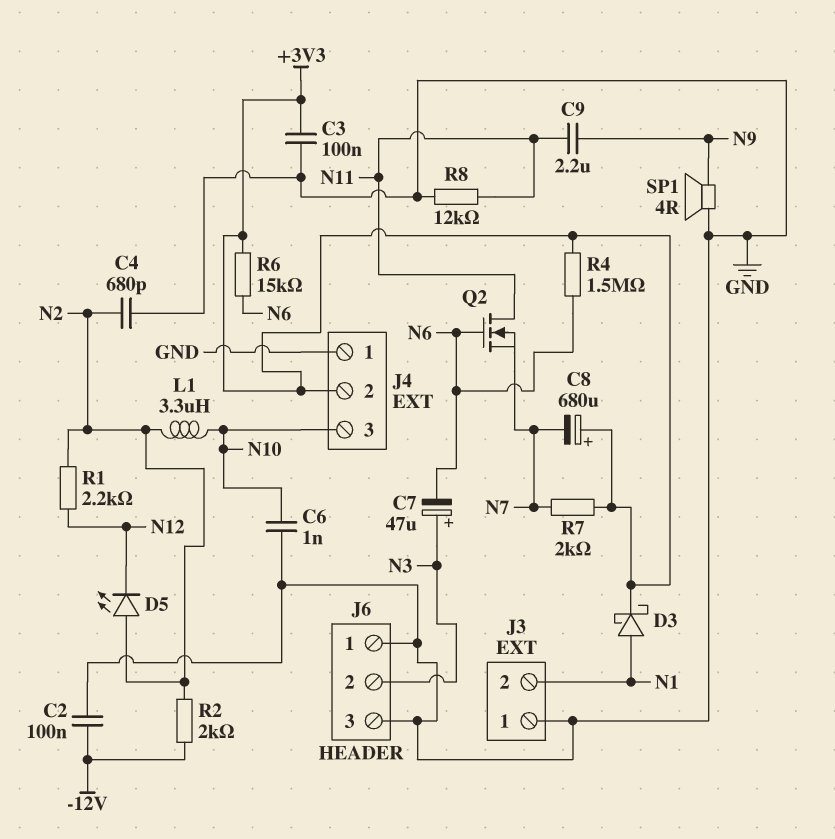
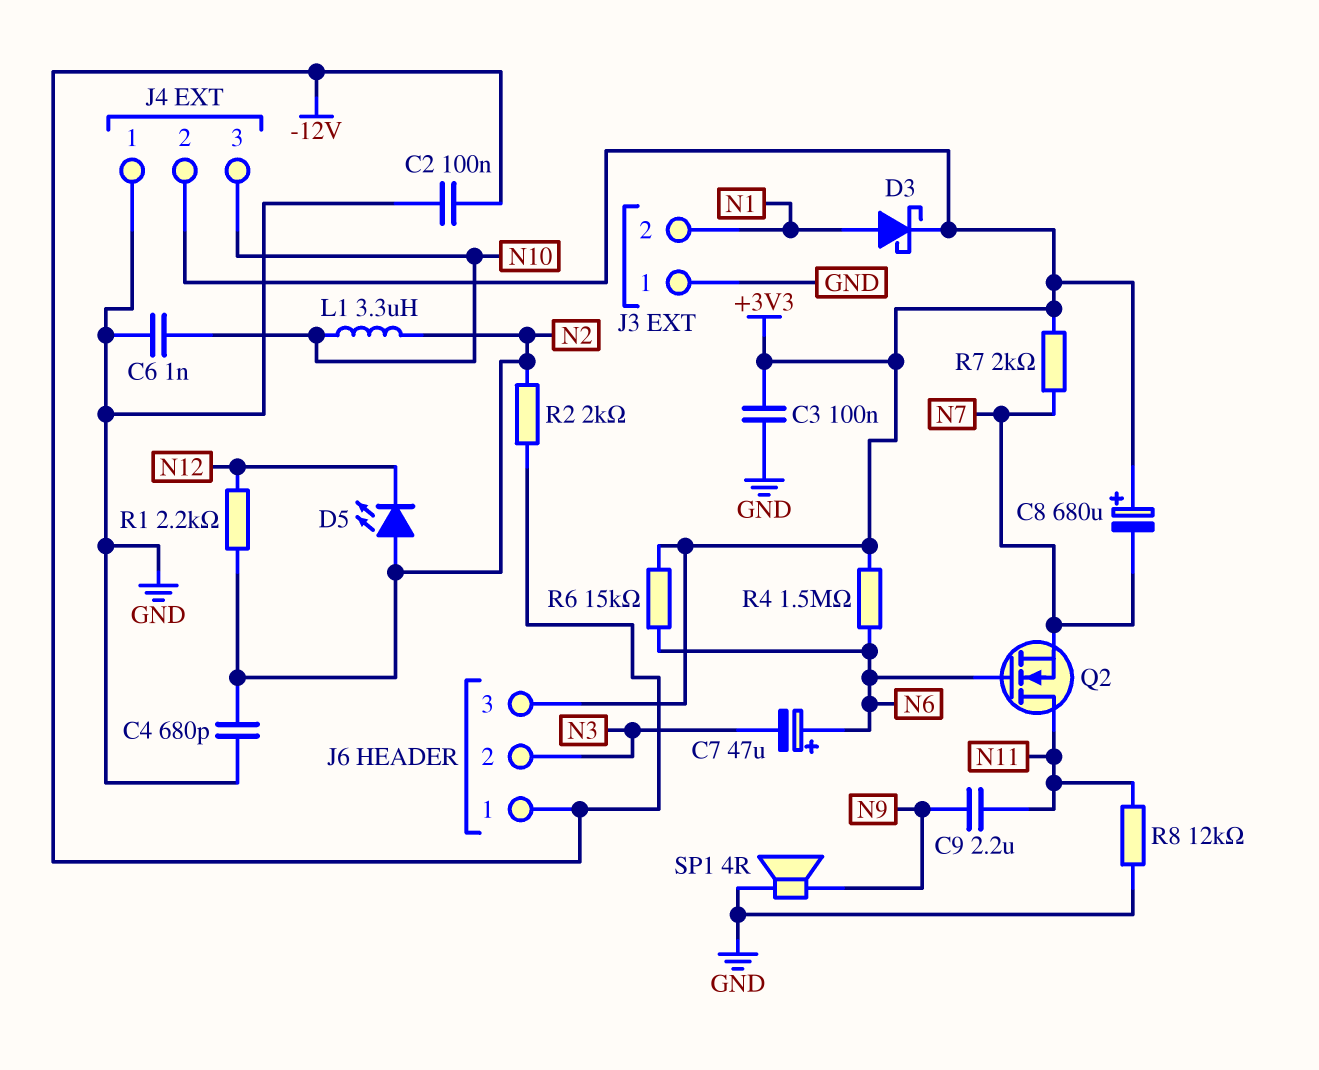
C7: 47uF (plus N3, minus N6) -> 47uF (plus N6, minus N3)
J6 pin 1: GND -> -12V
J6 pin 3: GND -> +3V3

